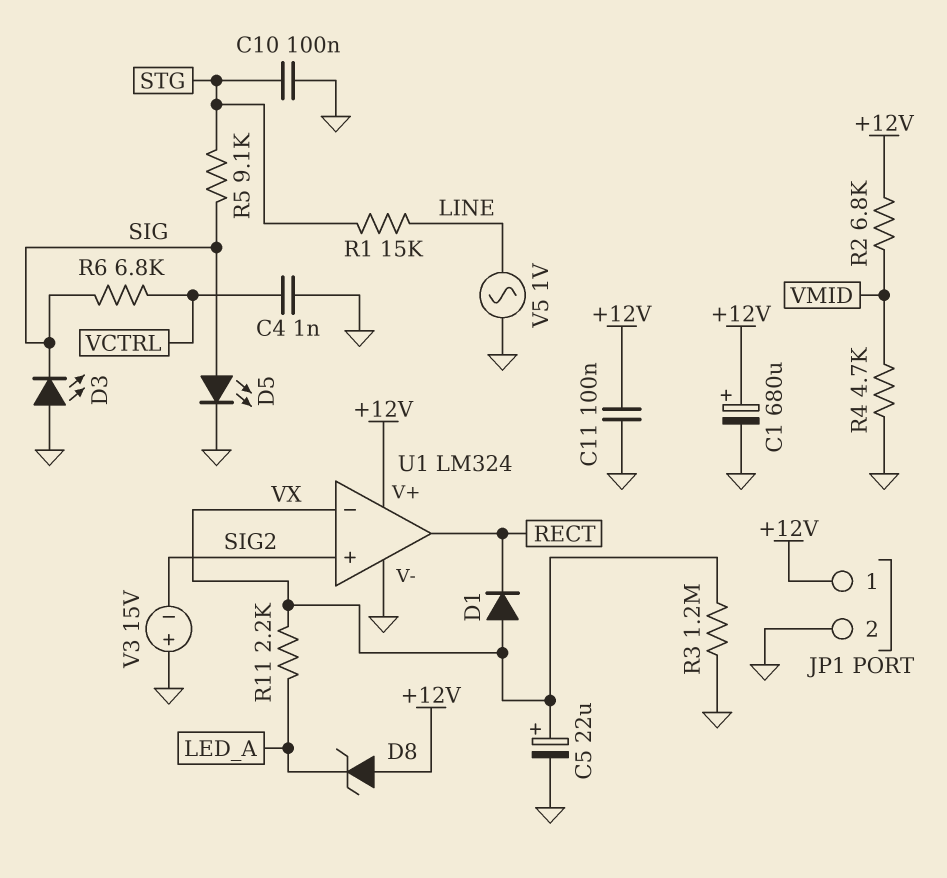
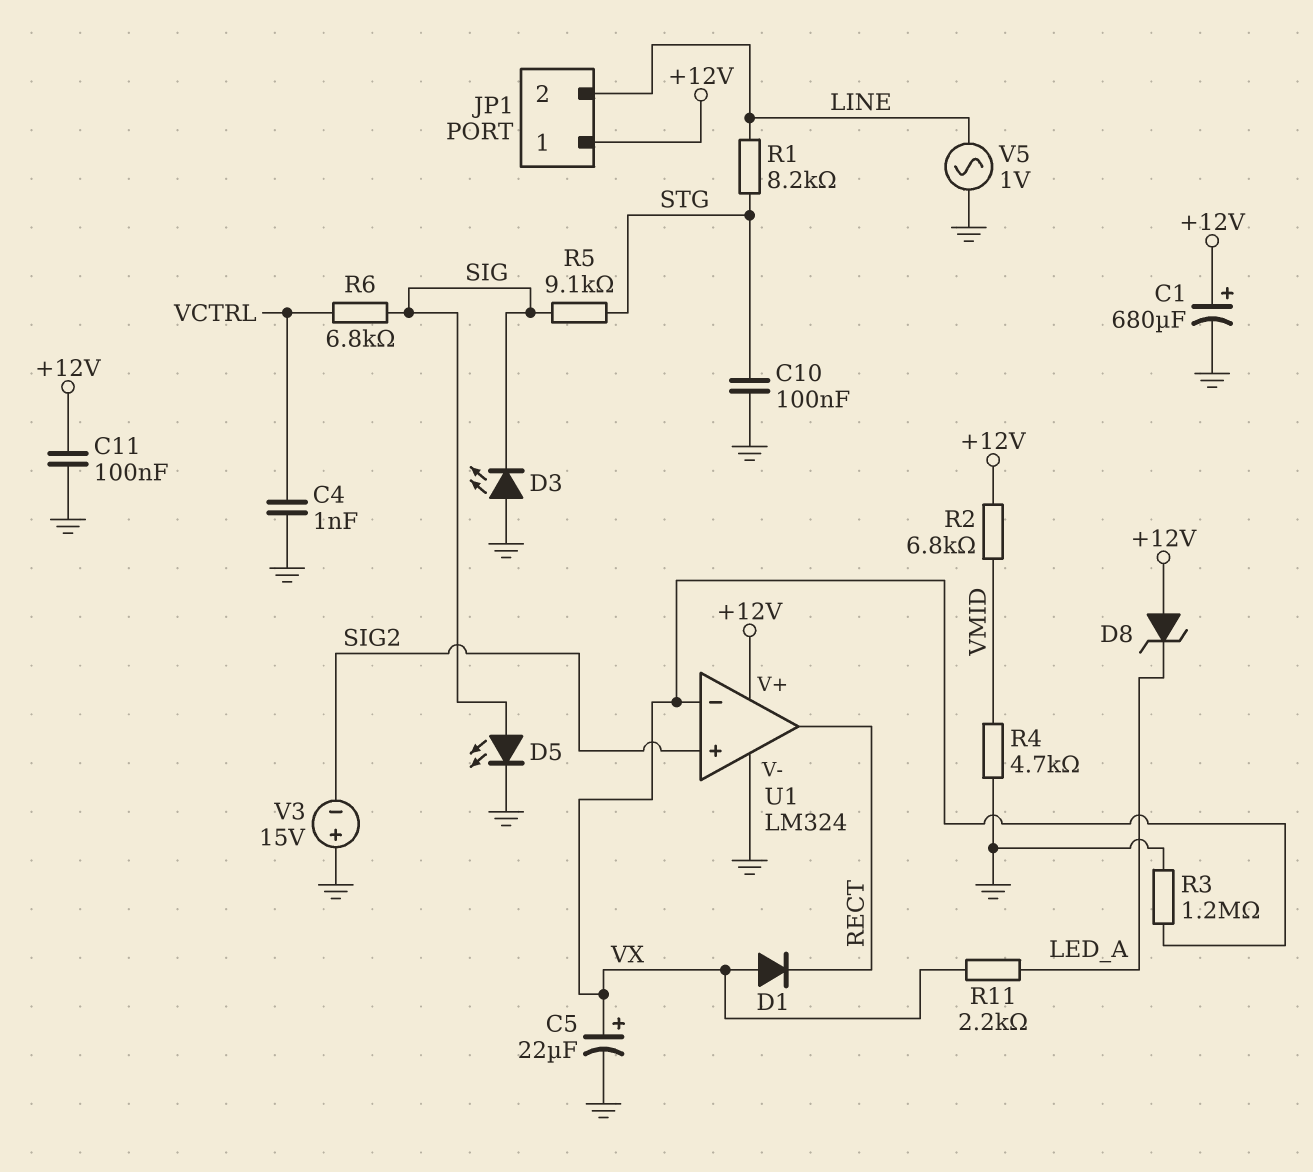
JP1 pin 2: GND -> LINE
R1: 15k (LINE, STG) -> 8.2k (LINE, STG)

